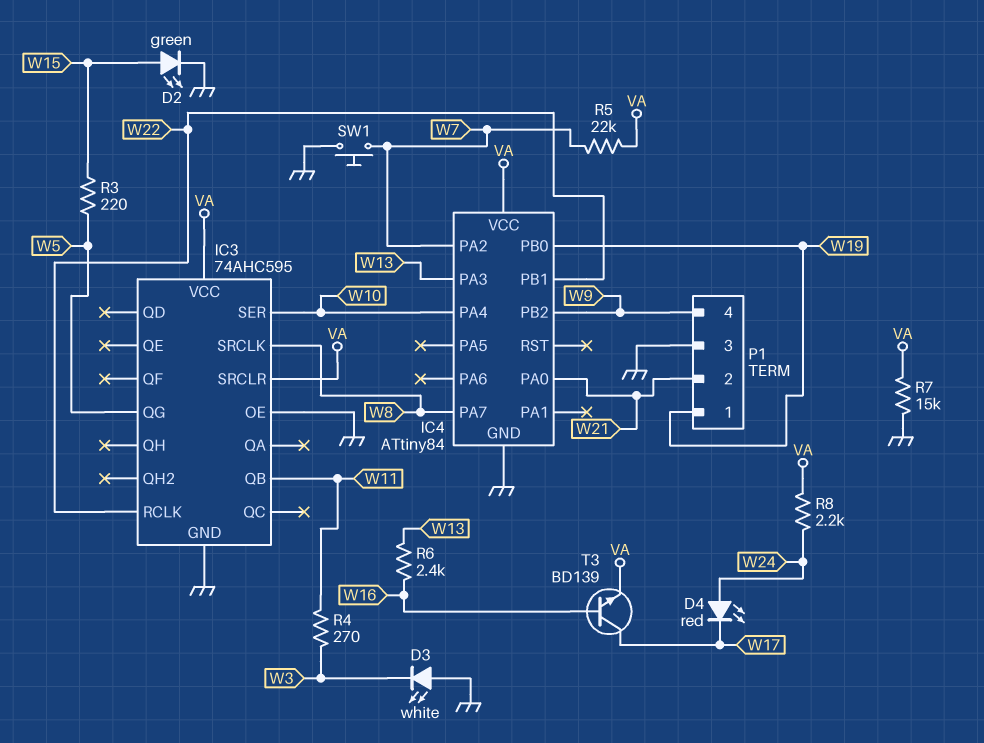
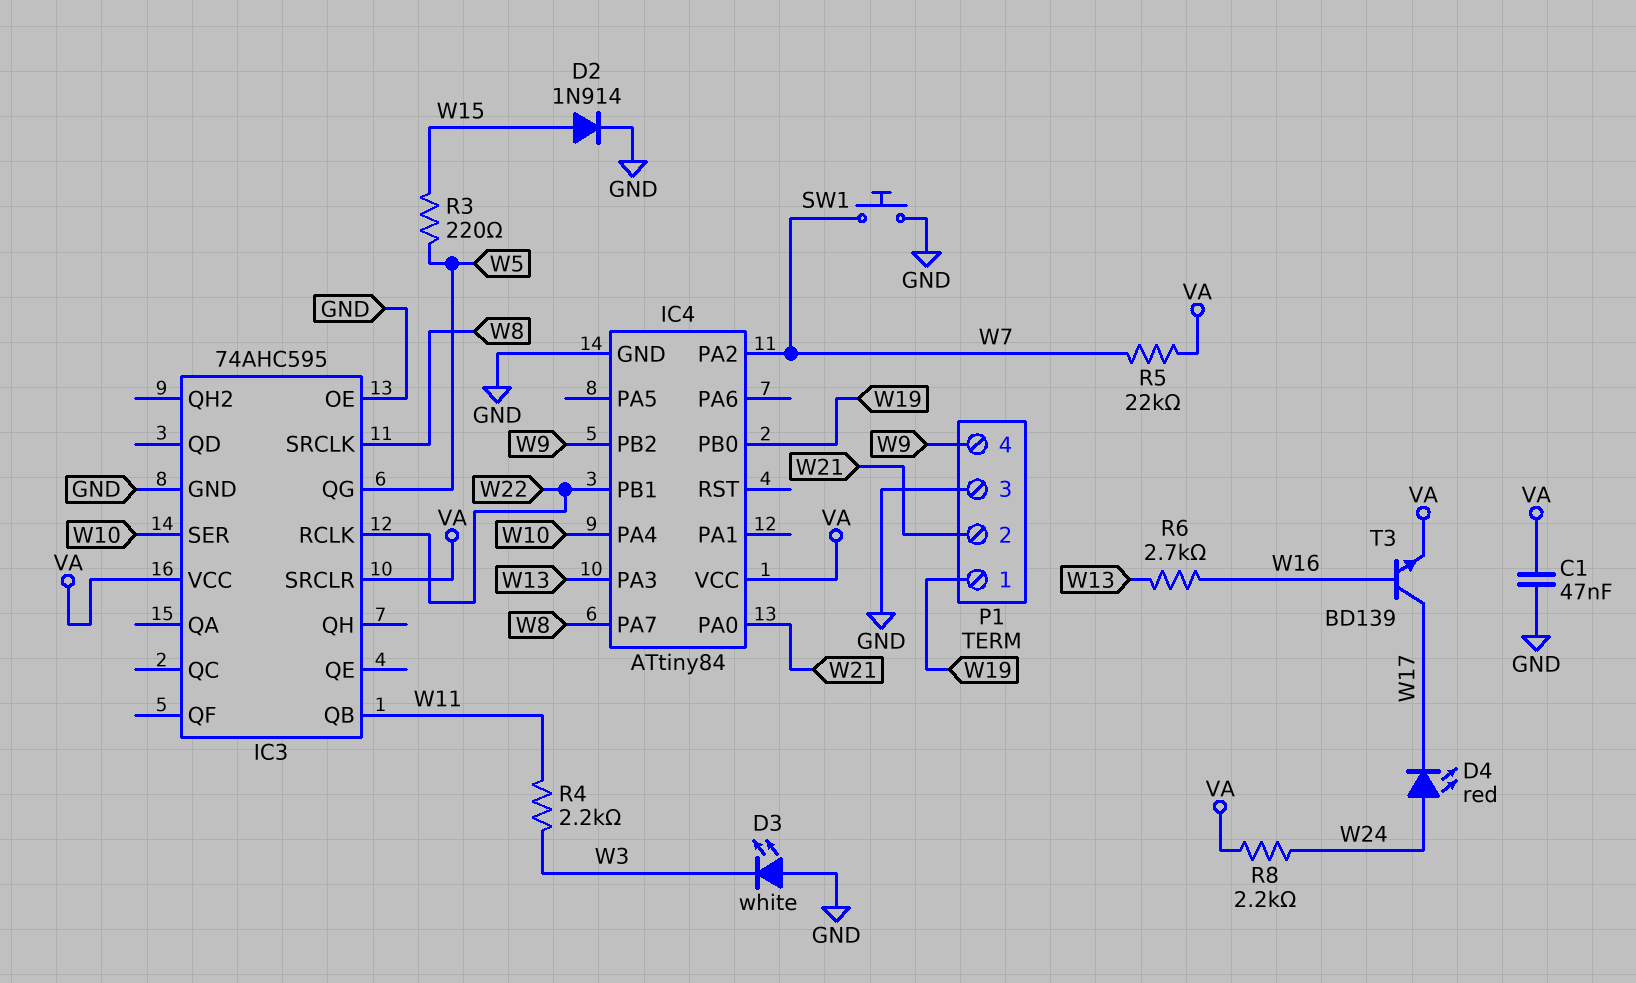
C1: none -> 47nF (GND, VA)
D2: LED green (A W15, K GND) -> diode 1N914 (A W15, K GND)
R4: 270 (W3, W11) -> 2.2k (W3, W11)
R6: 2.4k (W13, W16) -> 2.7k (W13, W16)
R7: 15k (GND, VA) -> none

